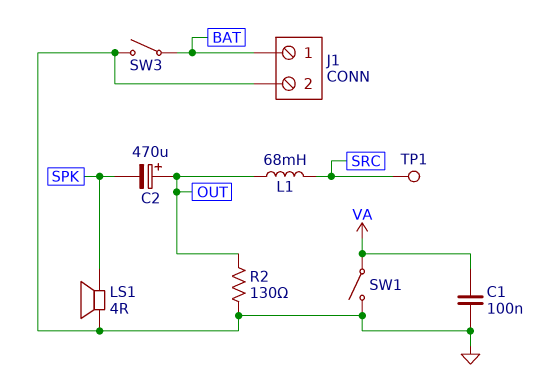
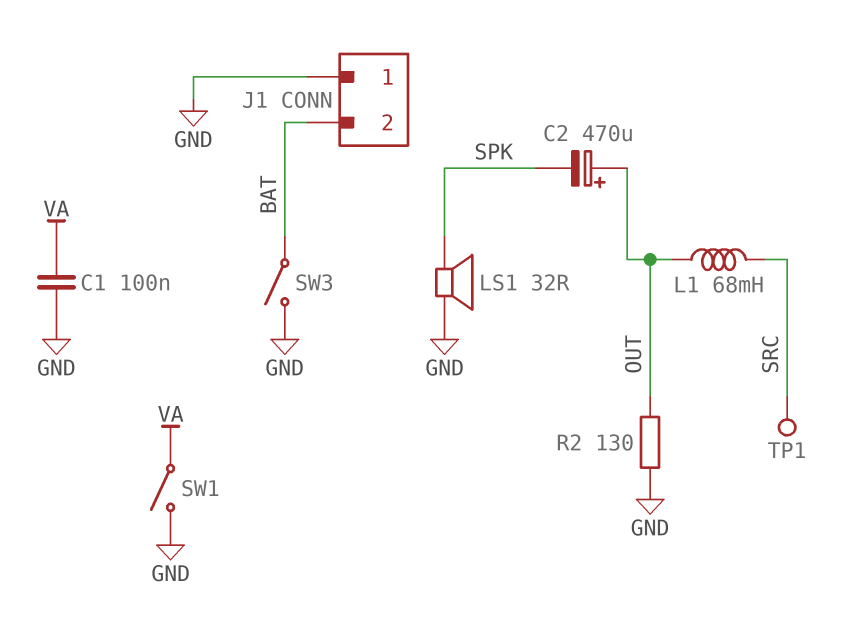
J1 pin 1: BAT -> GND
J1 pin 2: GND -> BAT
LS1: speaker 4R (GND, SPK) -> speaker 32R (GND, SPK)

